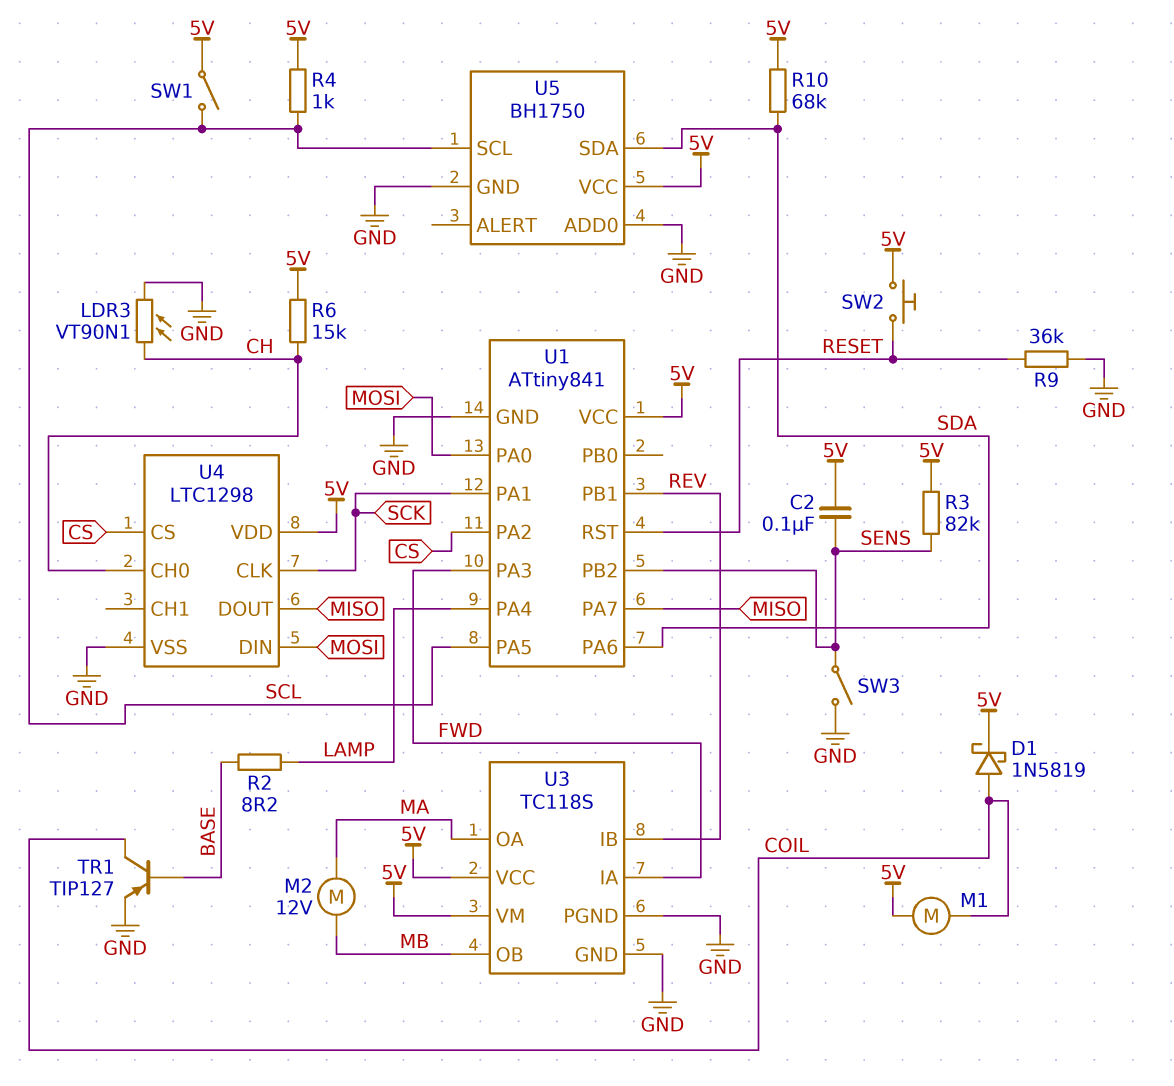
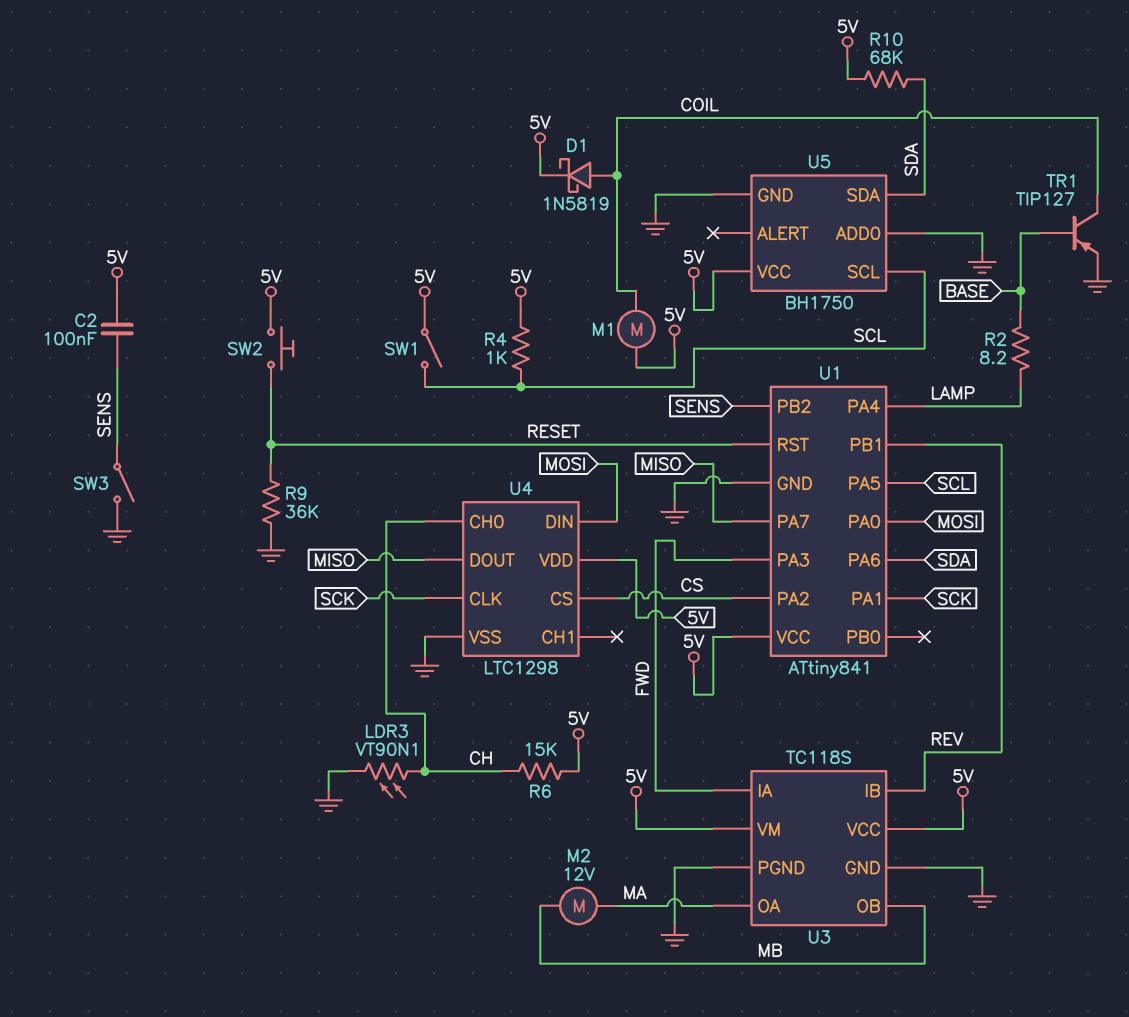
R3: 82k (5V, SENS) -> none

